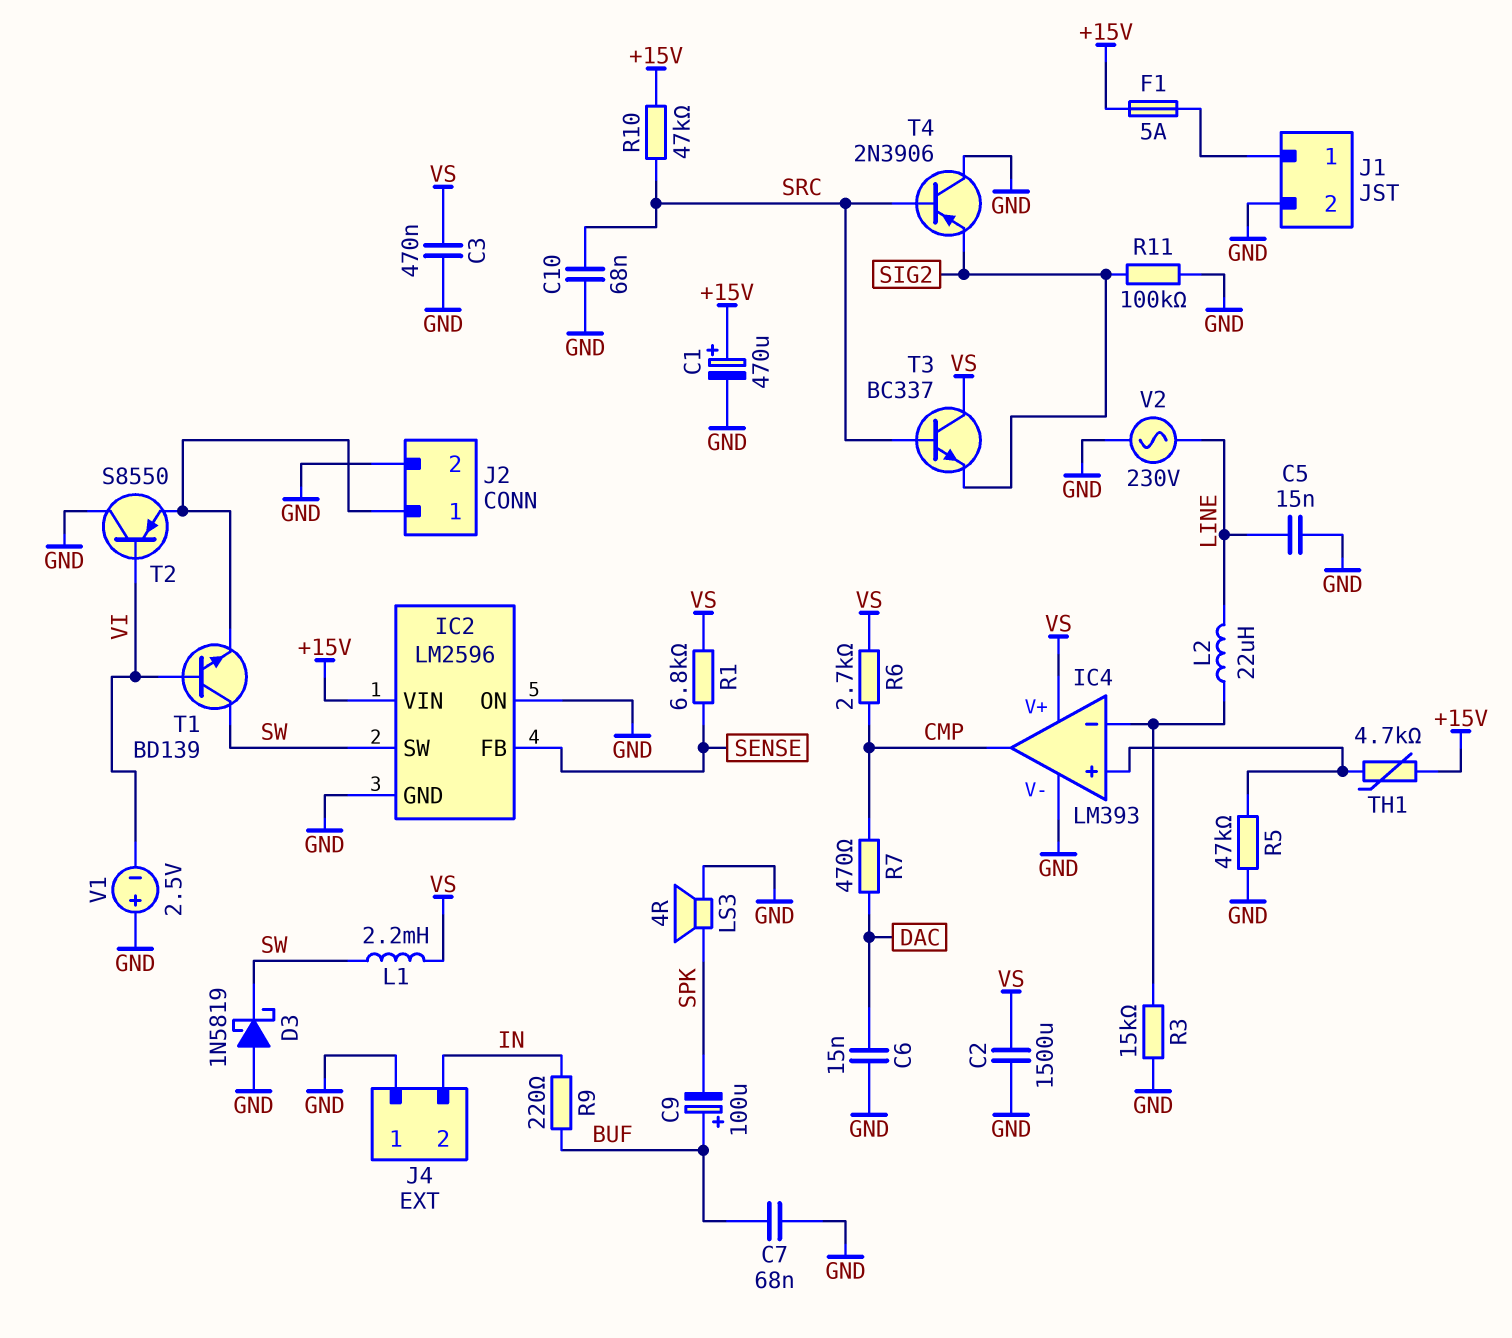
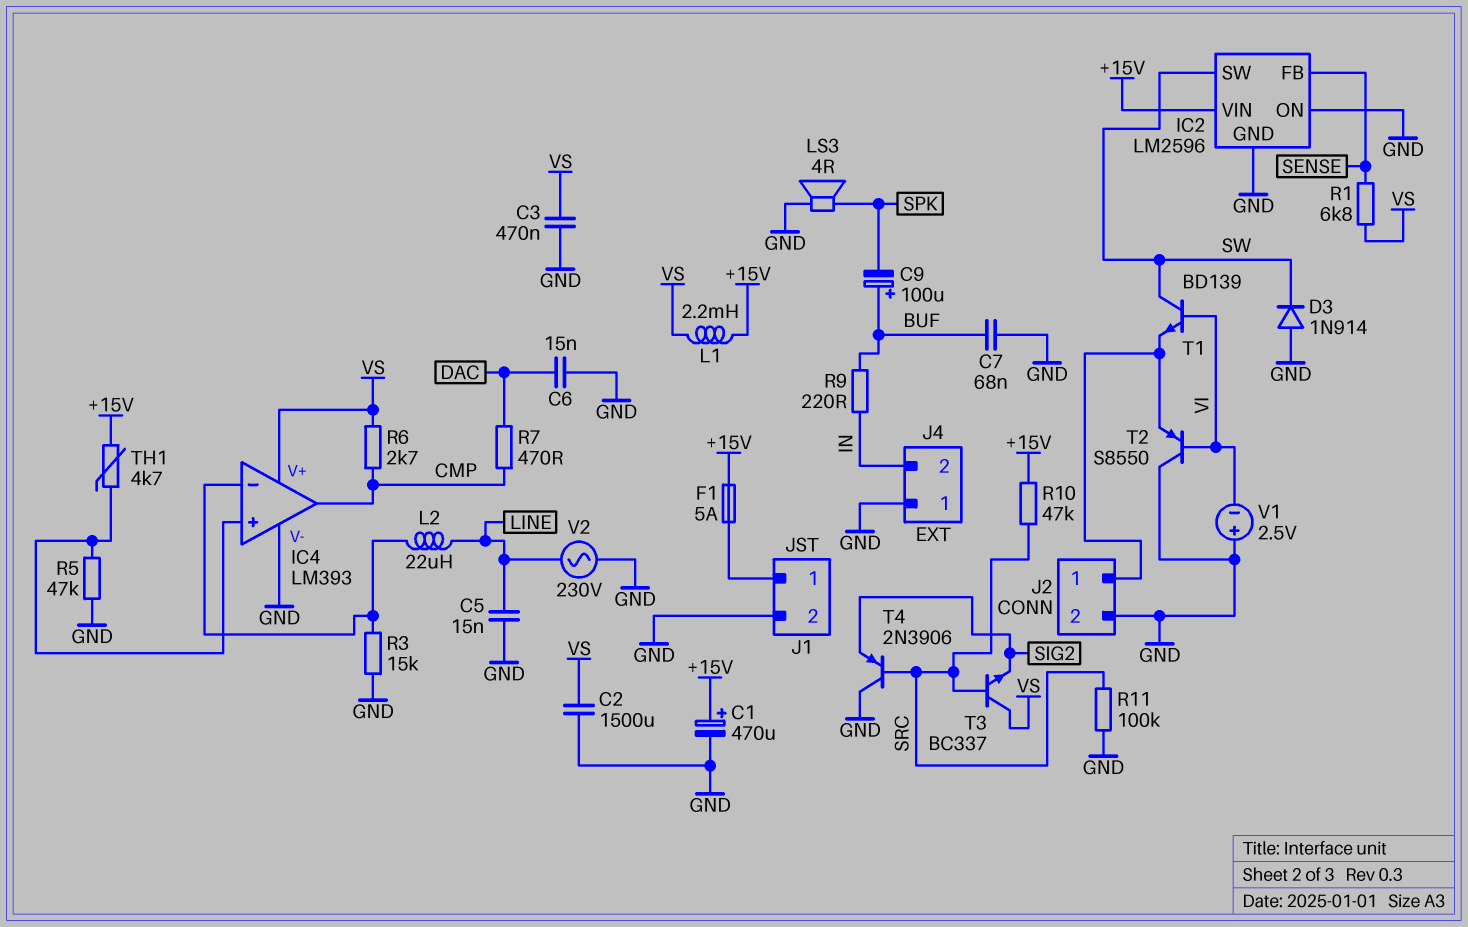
C10: 68nF (GND, SRC) -> none
D3: schottky 1N5819 (A GND, K SW) -> diode 1N914 (A GND, K SW)
L1: 2.2mH (SW, VS) -> 2.2mH (+15V, VS)
R11: 100k (GND, SIG2) -> 100k (GND, SRC)

